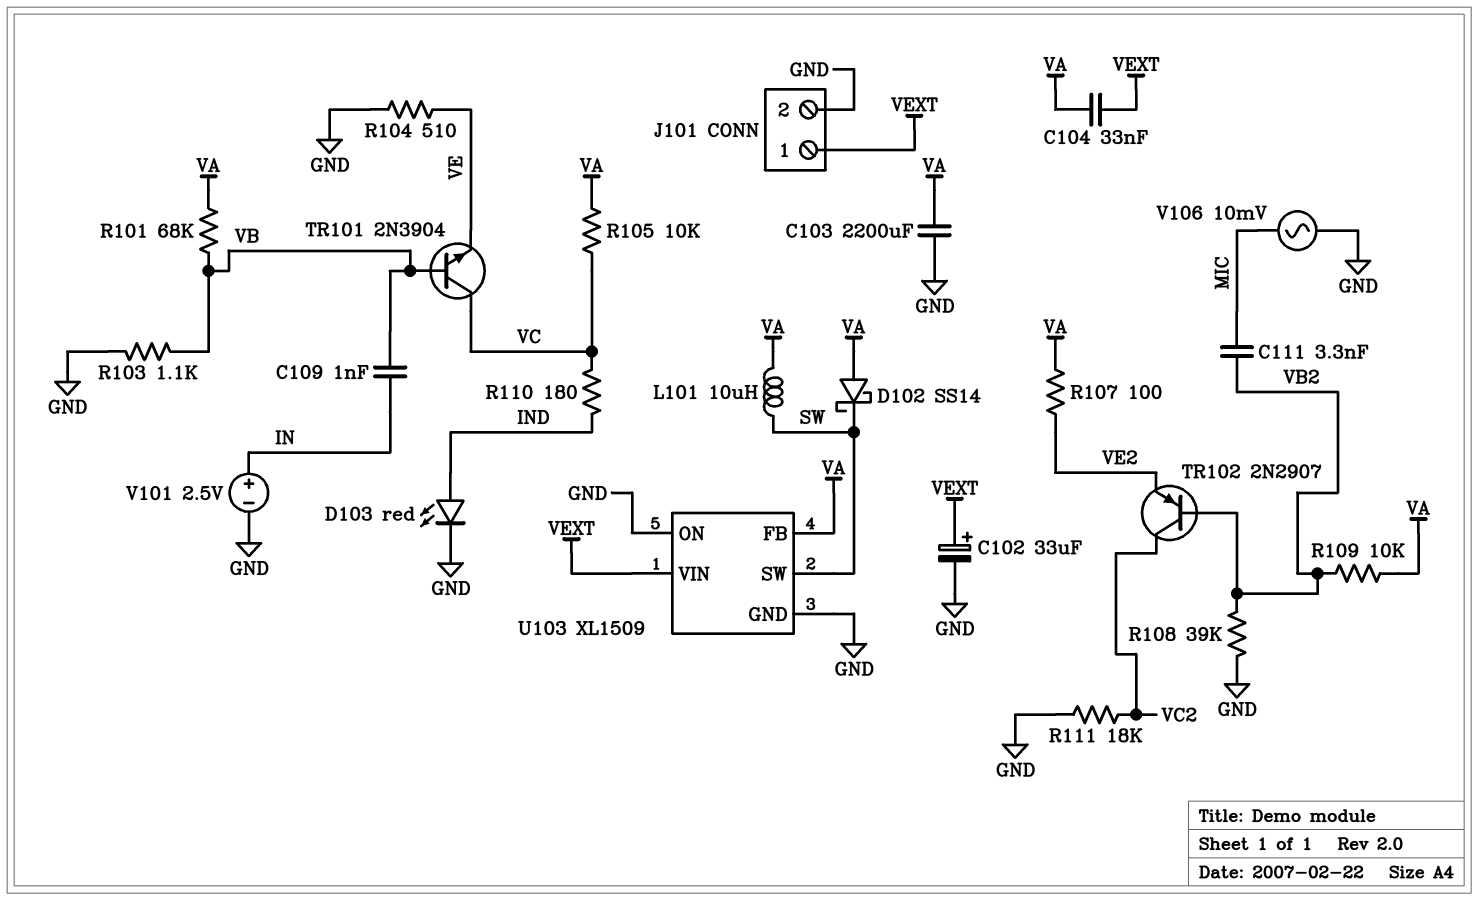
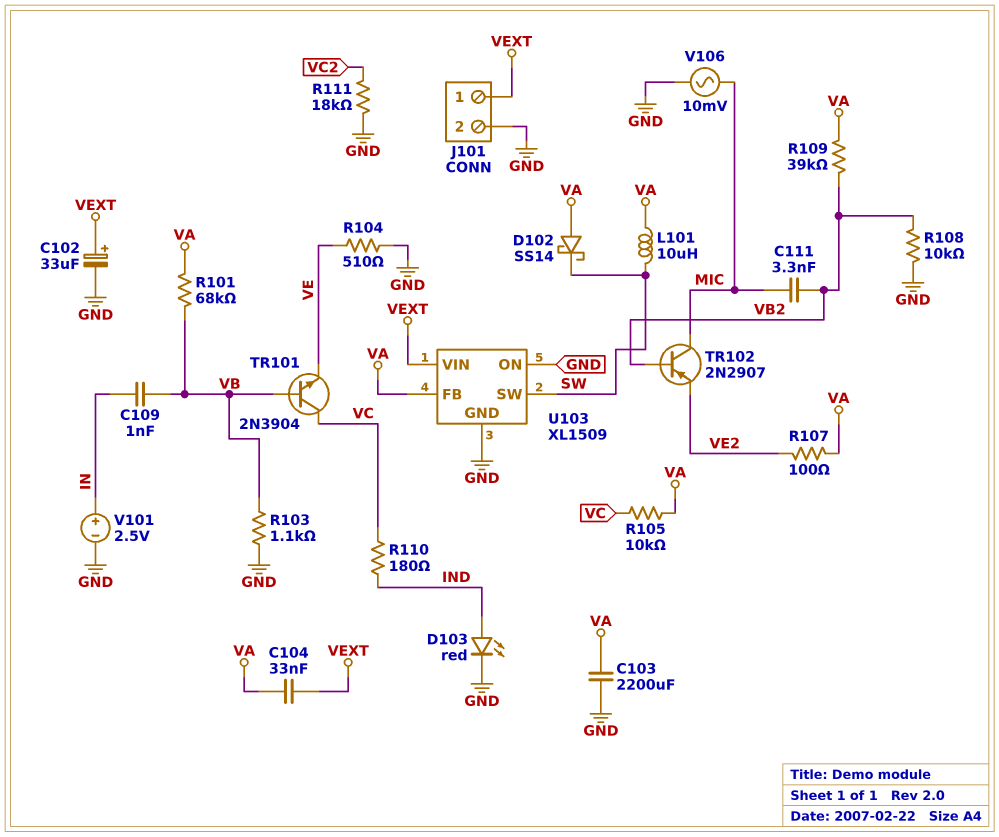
R108: 39k (GND, VB2) -> 10k (GND, VB2)
R109: 10k (VA, VB2) -> 39k (VA, VB2)
TR102: PNP 2N2907 (B VB2, C VC2, E VE2) -> PNP 2N2907 (B VB2, C MIC, E VE2)

